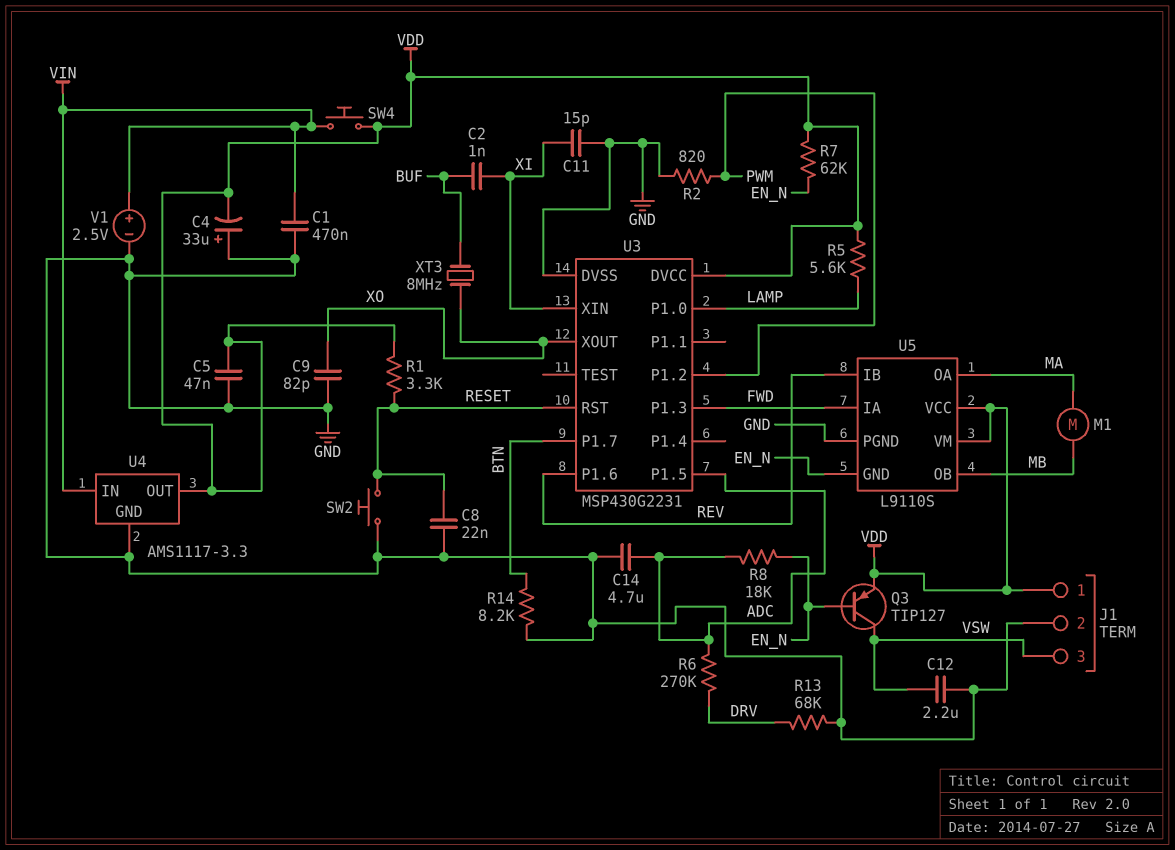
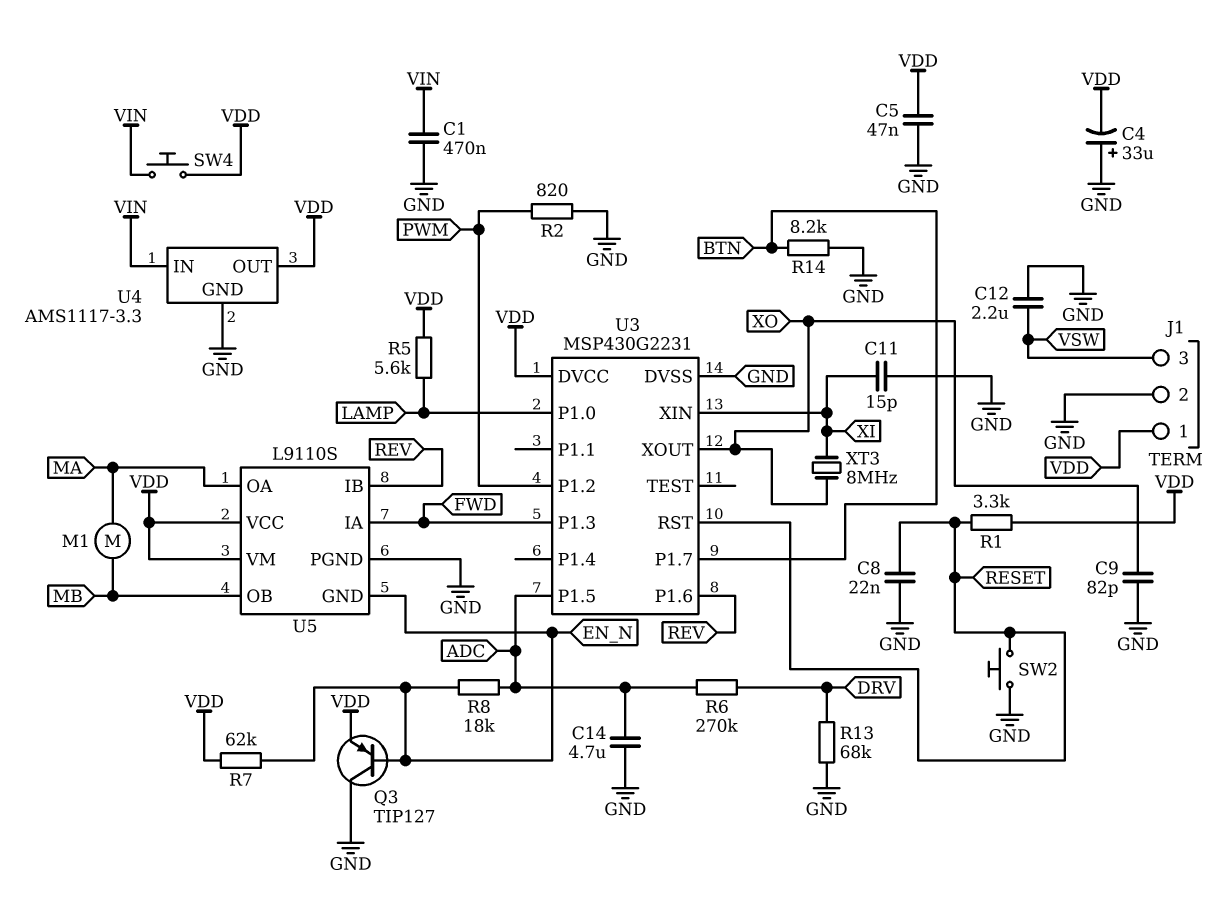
C2: 1nF (BUF, XI) -> none
Q3: PNP TIP127 (B EN_N, C VSW, E VDD) -> PNP TIP127 (B EN_N, C GND, E VDD)
V1: 2.5V (plus VIN, minus GND) -> none
XT3: 8MHz (BUF, XO) -> 8MHz (XI, XO)

